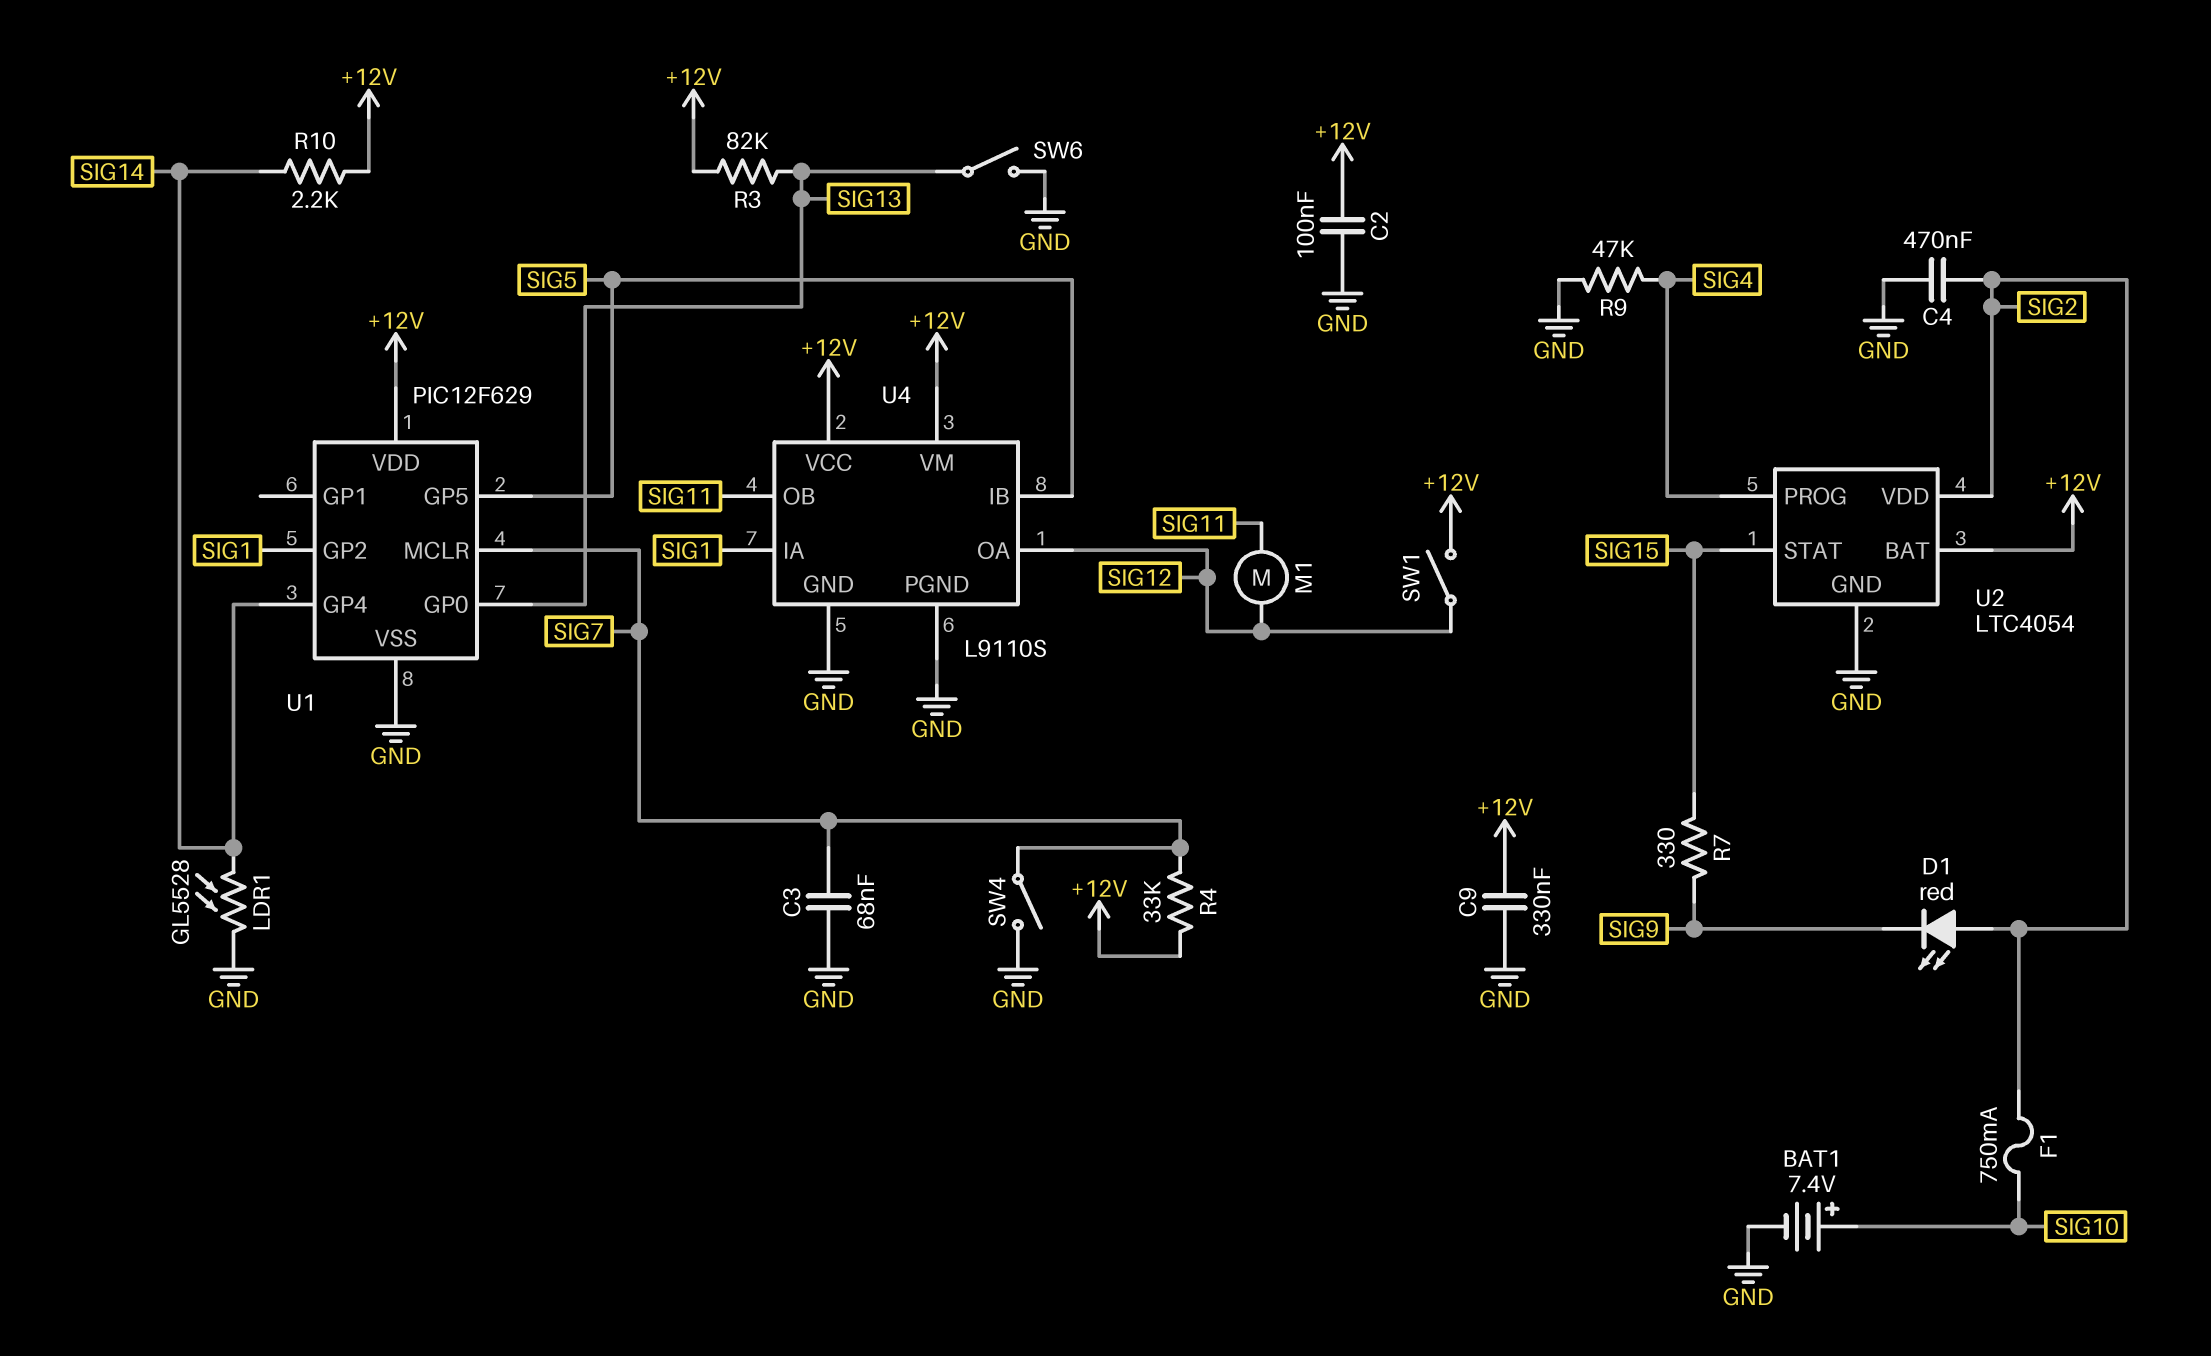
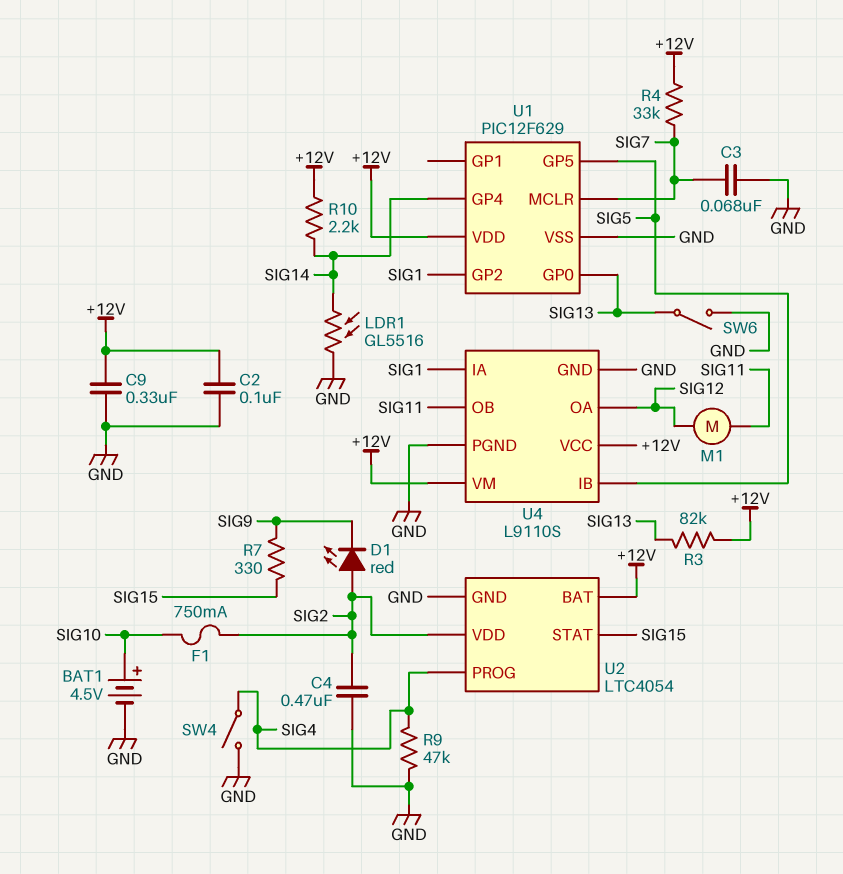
BAT1: 7.4V (plus SIG10, minus GND) -> 4.5V (plus SIG10, minus GND)
LDR1: GL5528 (GND, SIG14) -> GL5516 (GND, SIG14)
SW1: switch (+12V, SIG12) -> none
SW4: switch (GND, SIG7) -> switch (GND, SIG4)

